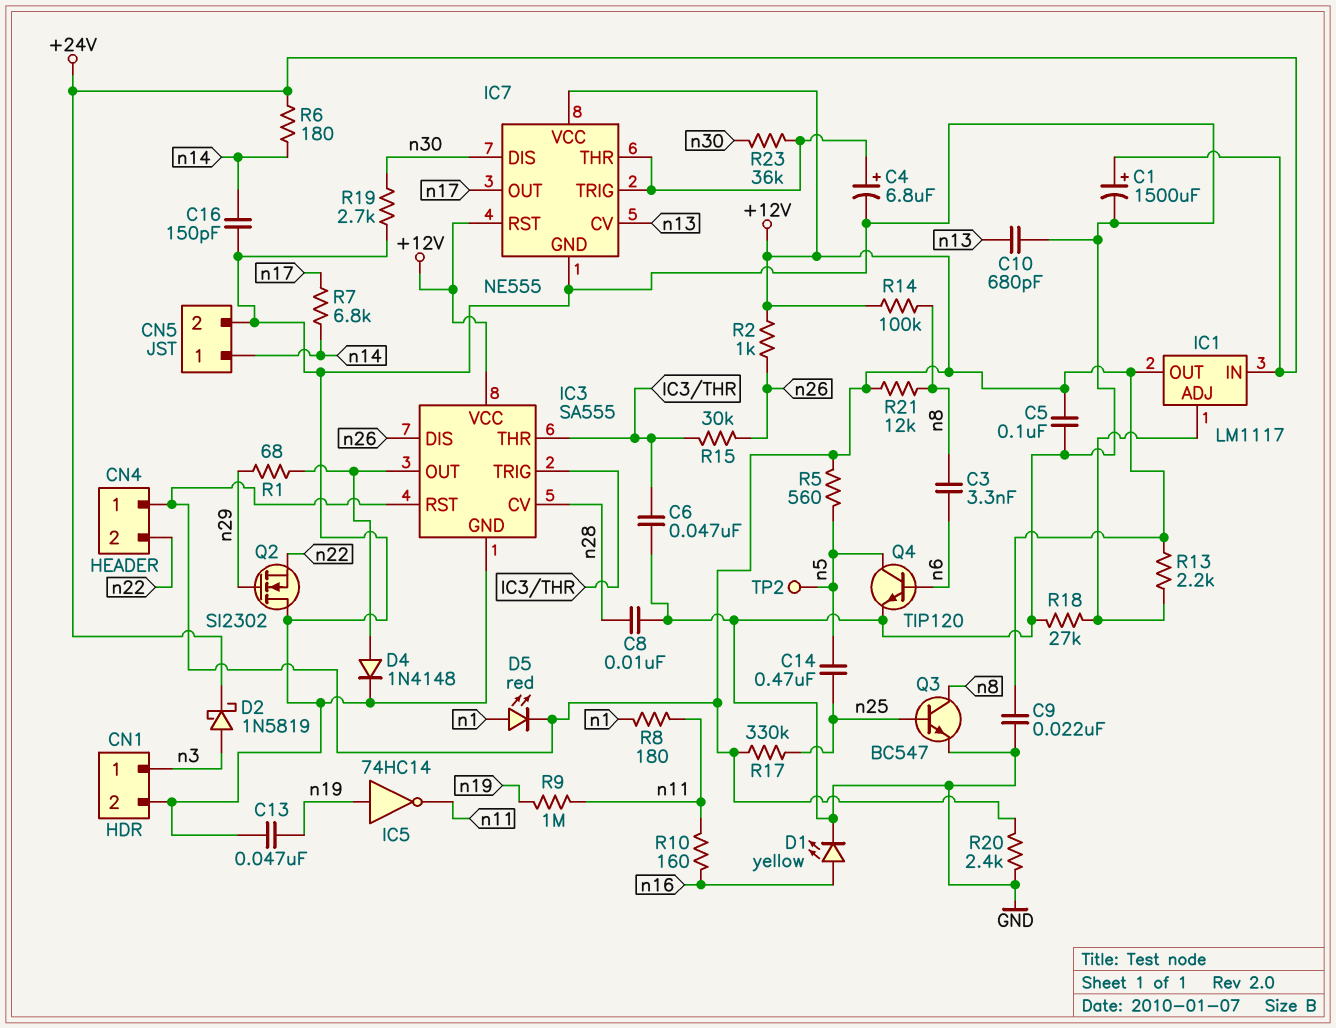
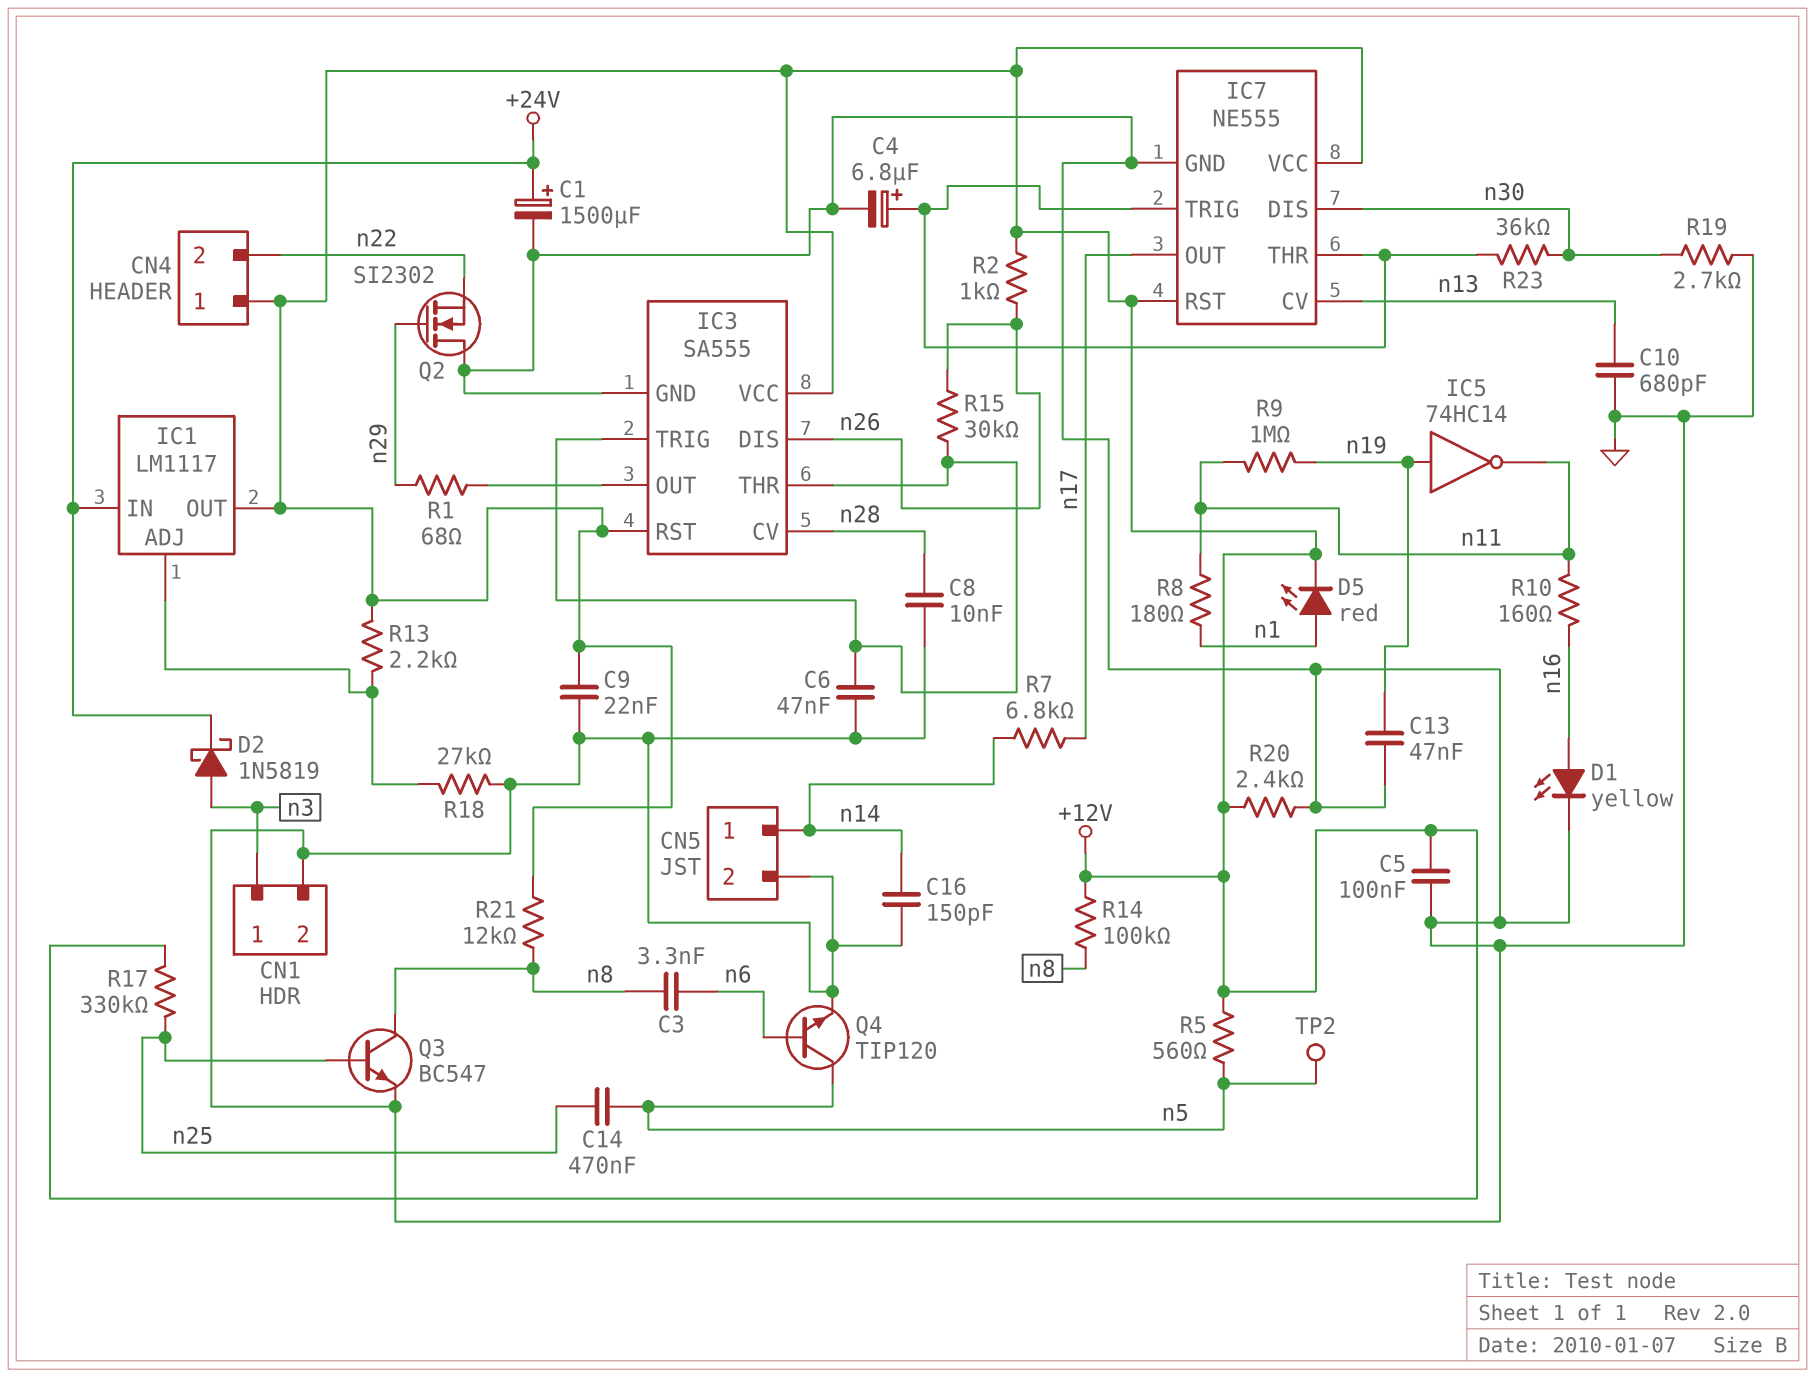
D4: diode 1N4148 (A IC3/OUT, K GND) -> none
R6: 180 (+24V, n14) -> none

